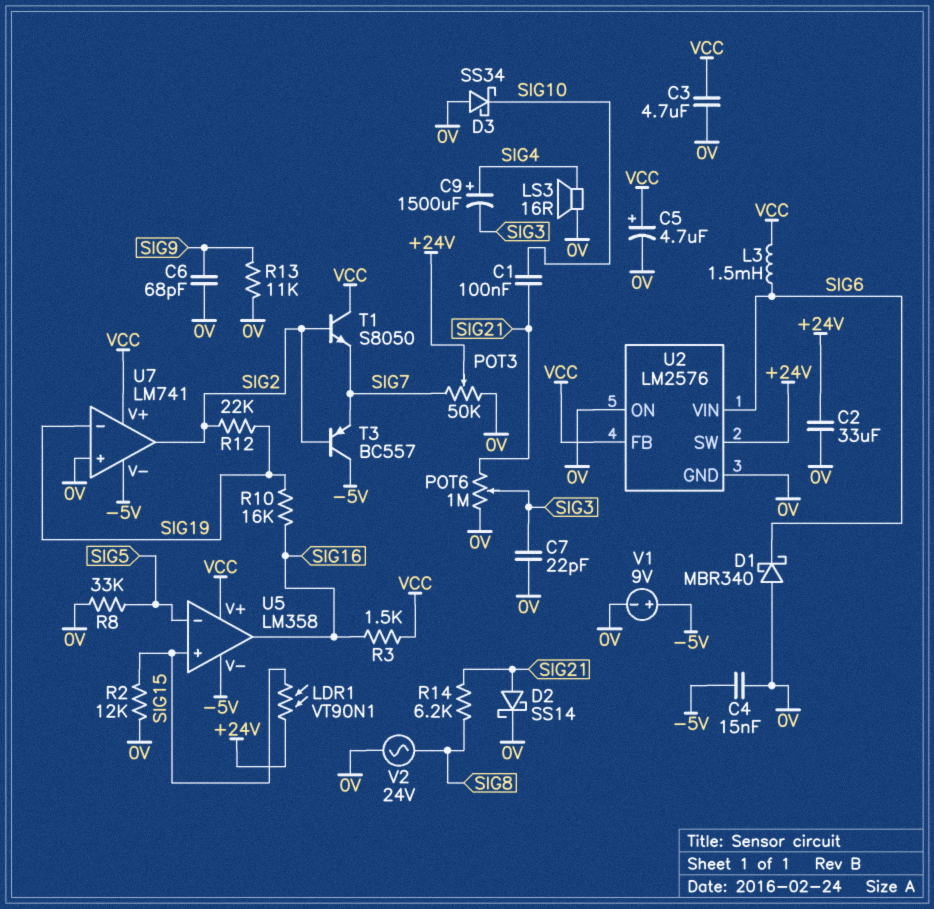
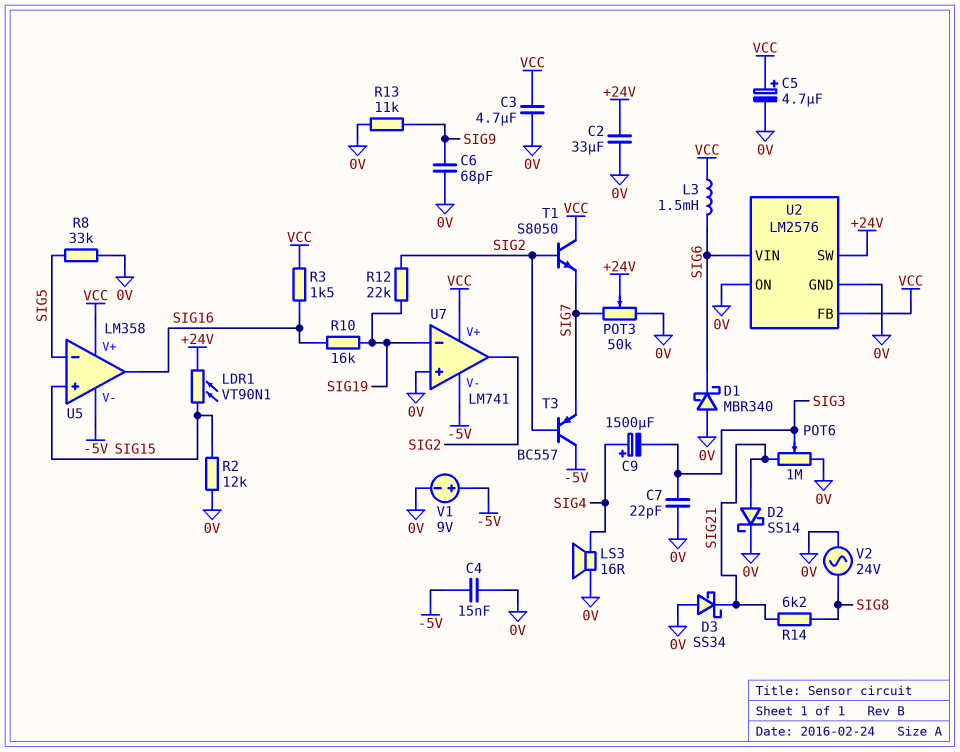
C1: 100nF (SIG10, SIG21) -> none
D3: schottky SS34 (A 0V, K SIG10) -> schottky SS34 (A 0V, K SIG21)

